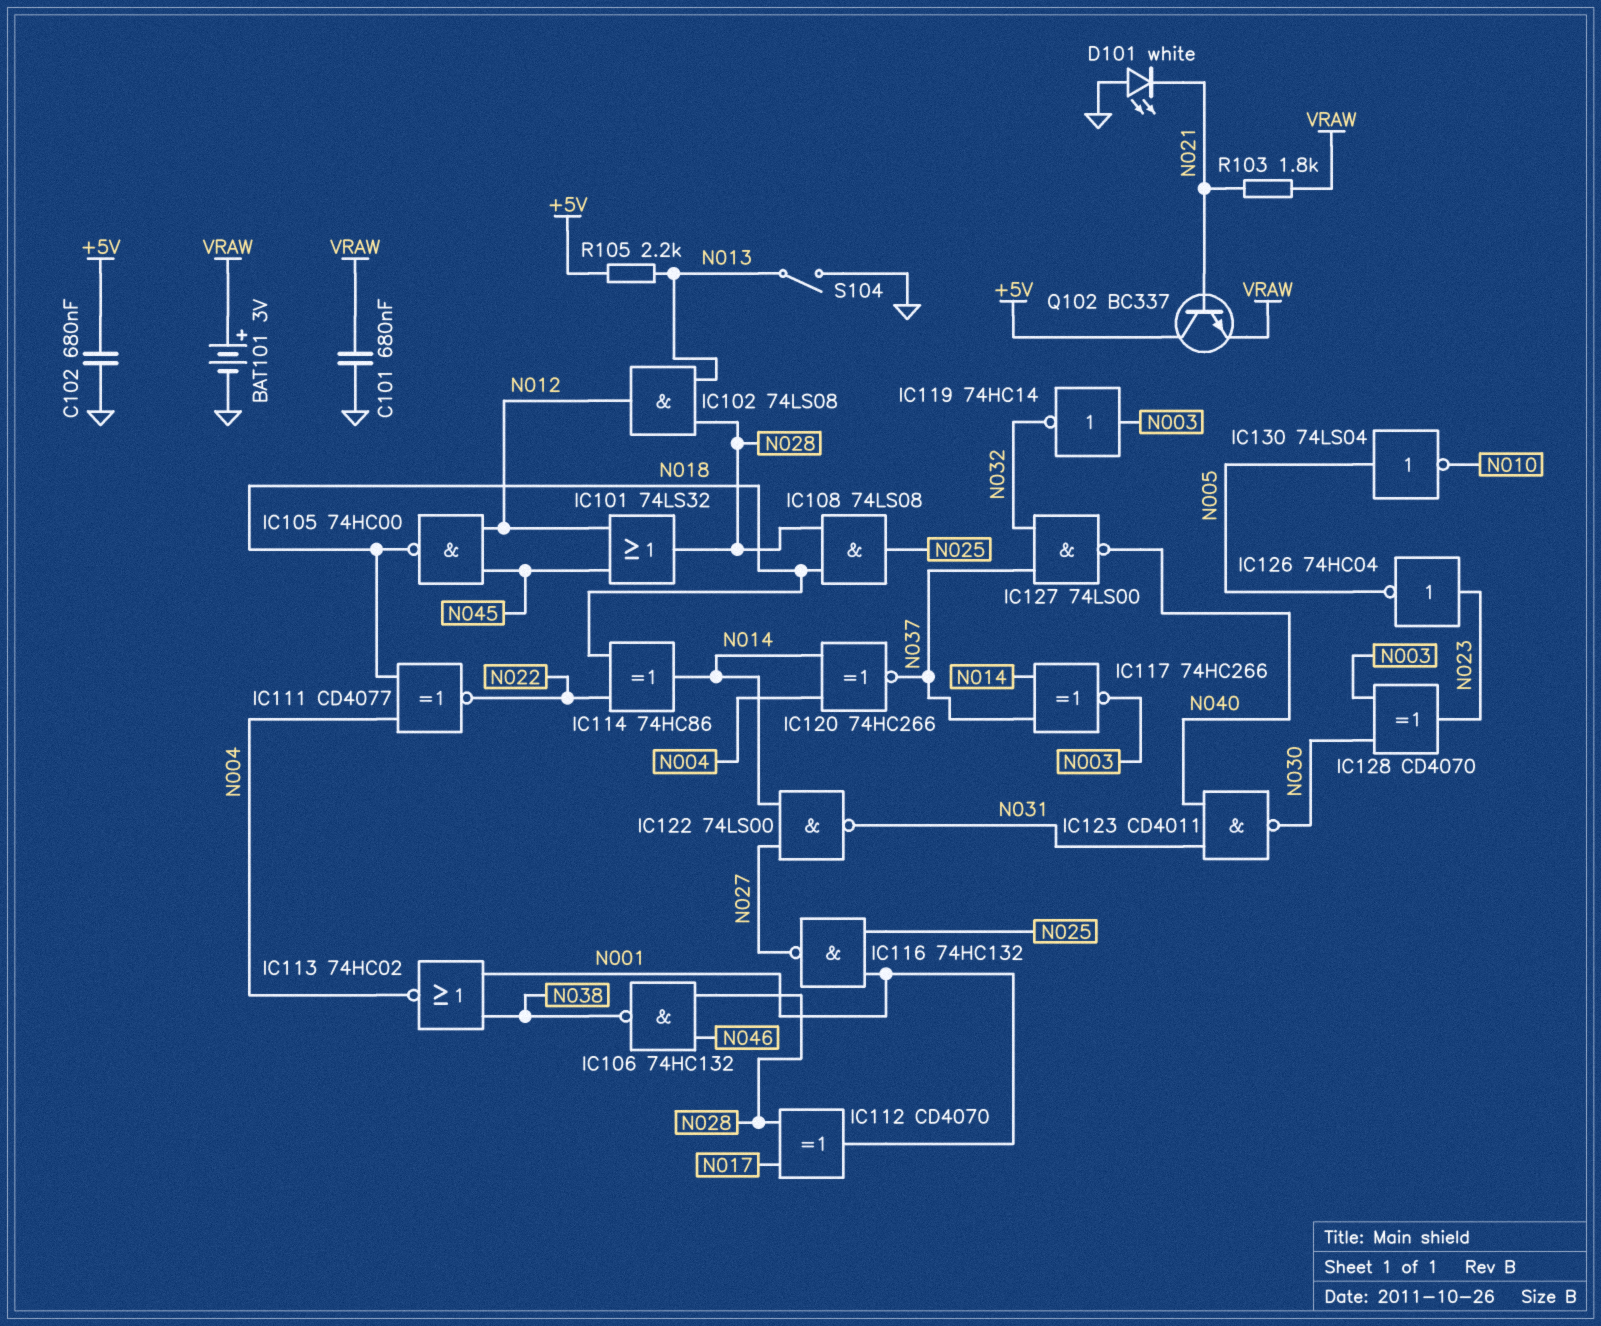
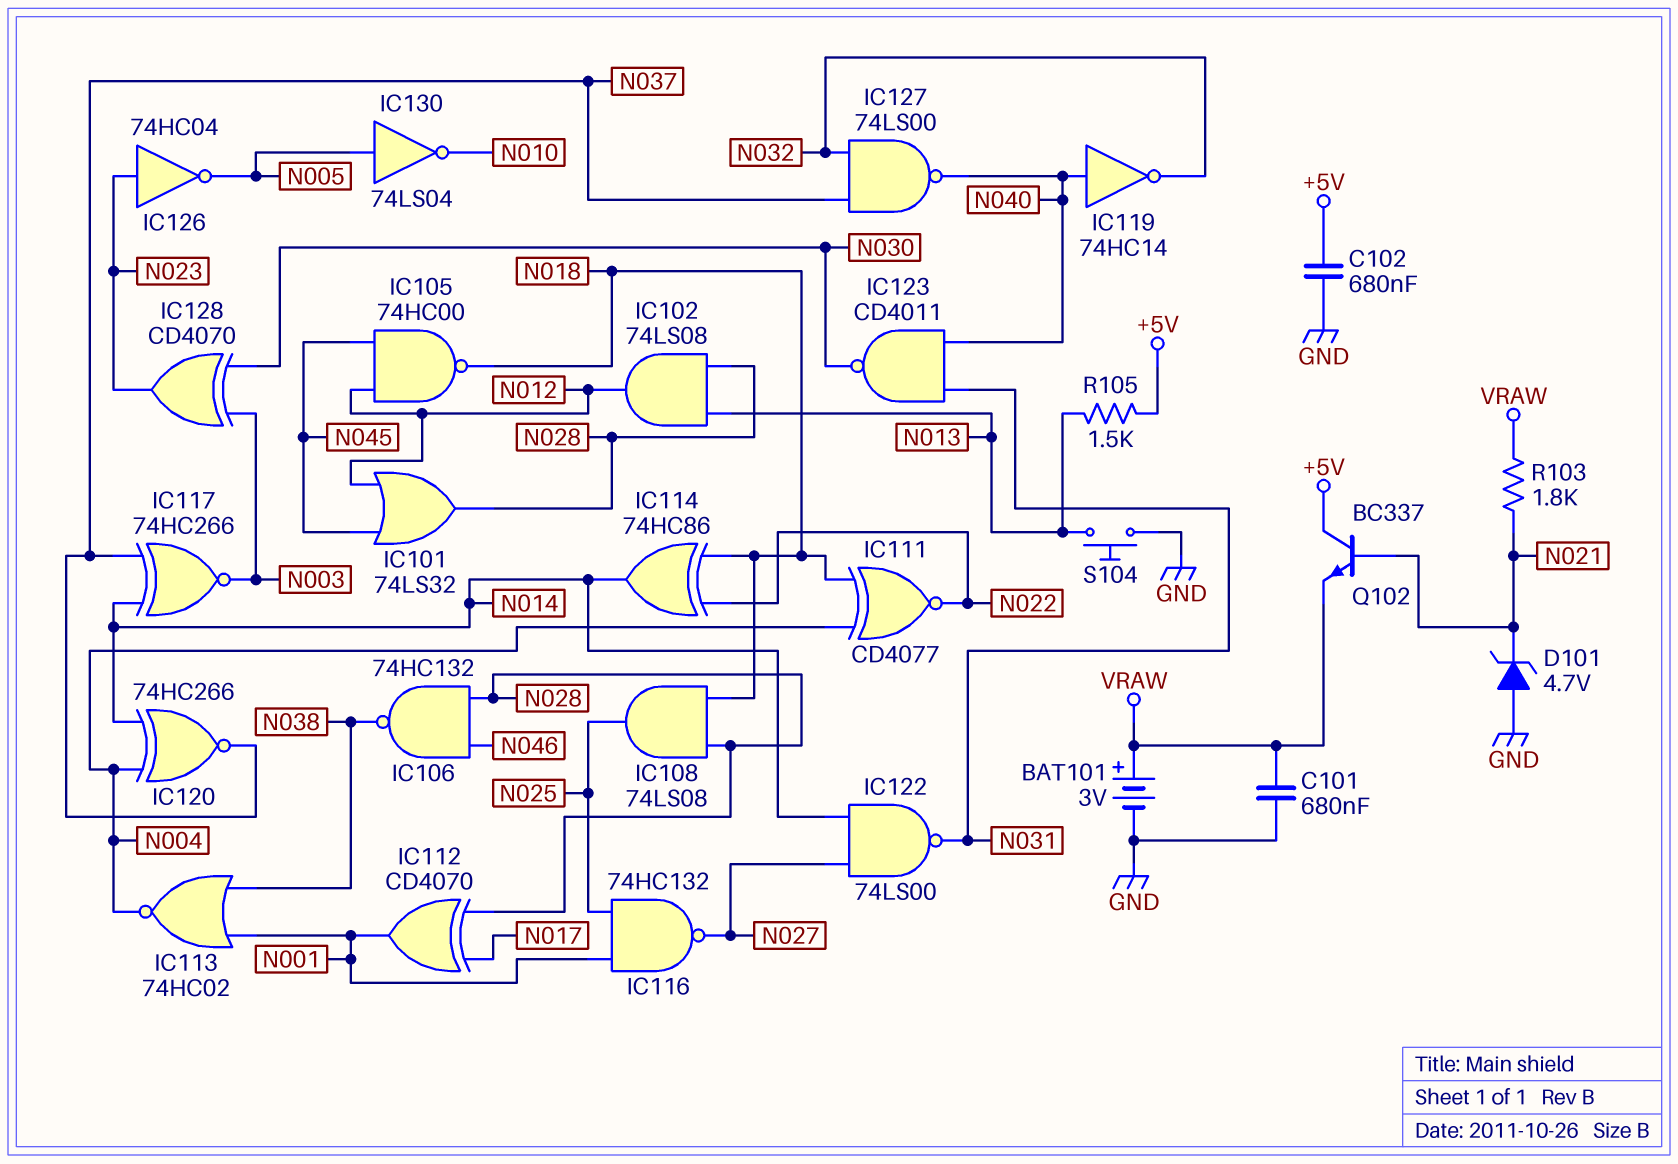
D101: LED white (A GND, K N021) -> zener 4.7V (A GND, K N021)
IC119: NOT 74HC14 (in N003, out N032) -> NOT 74HC14 (in N040, out N032)
R105: 2.2k (+5V, N013) -> 1.5k (+5V, N013)
S104: switch (GND, N013) -> button (GND, N013)

